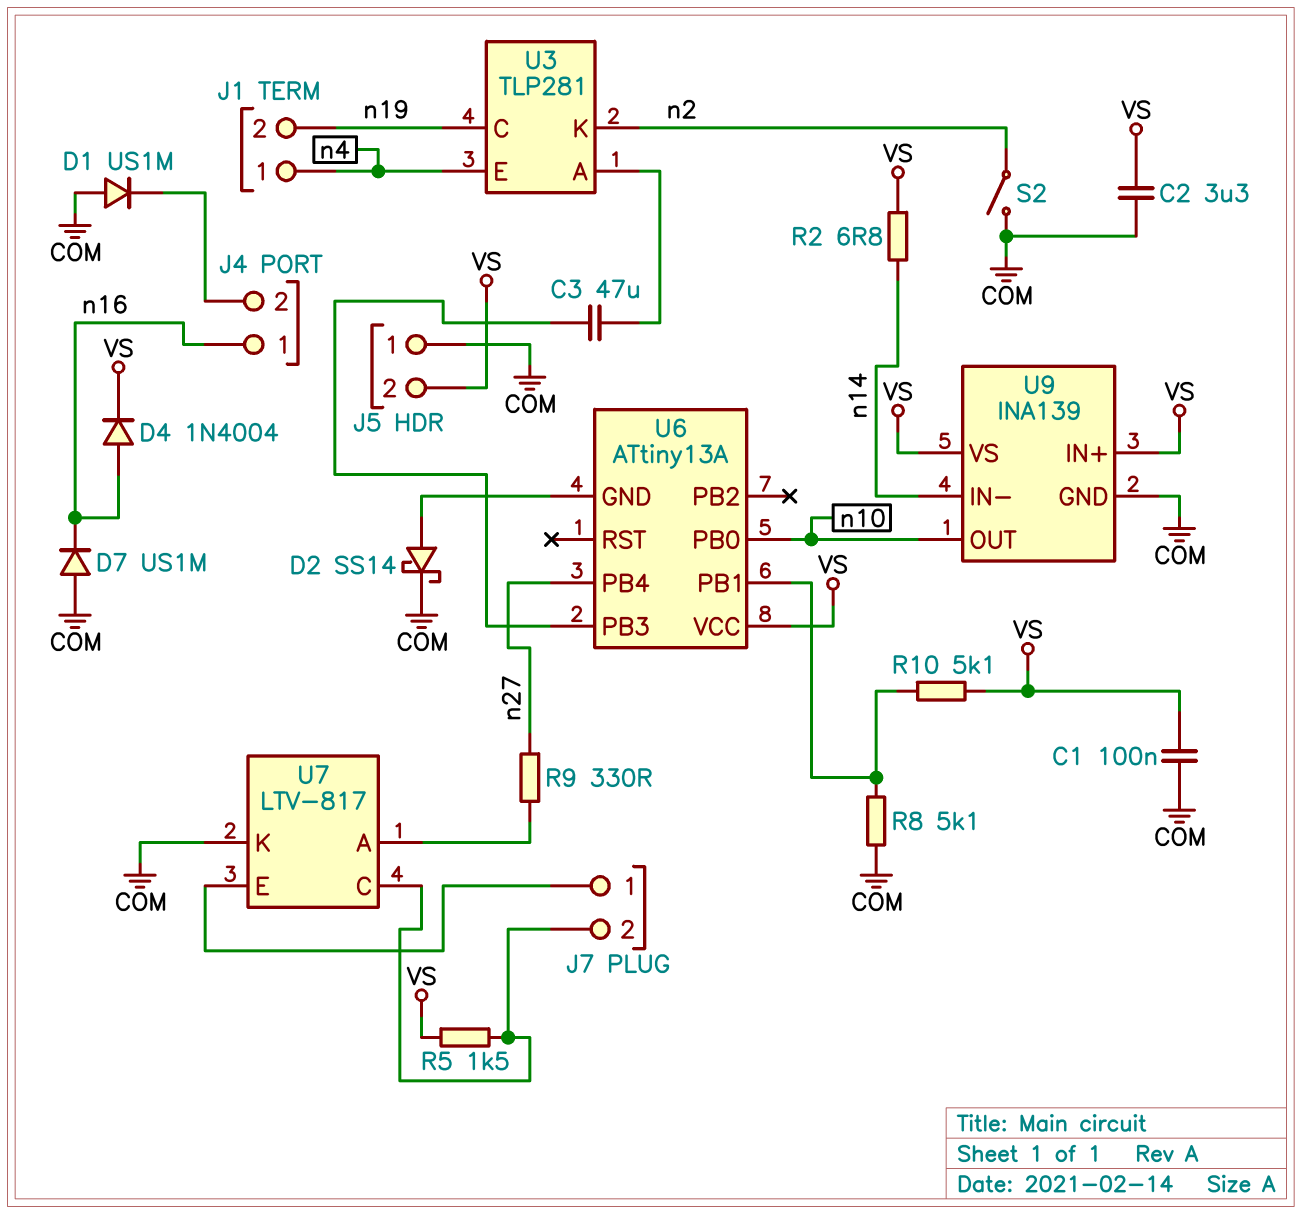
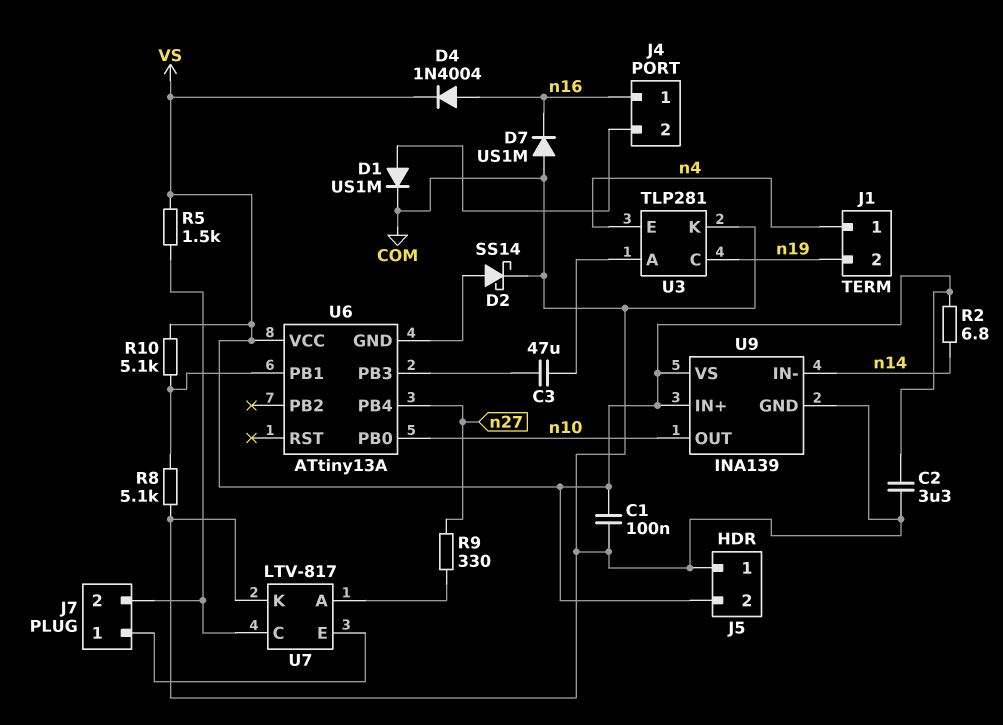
D1: diode US1M (A COM, K J4/2) -> diode US1M (A J4/2, K COM)
S2: switch (COM, n2) -> none
U3 pin K: n2 -> COM

